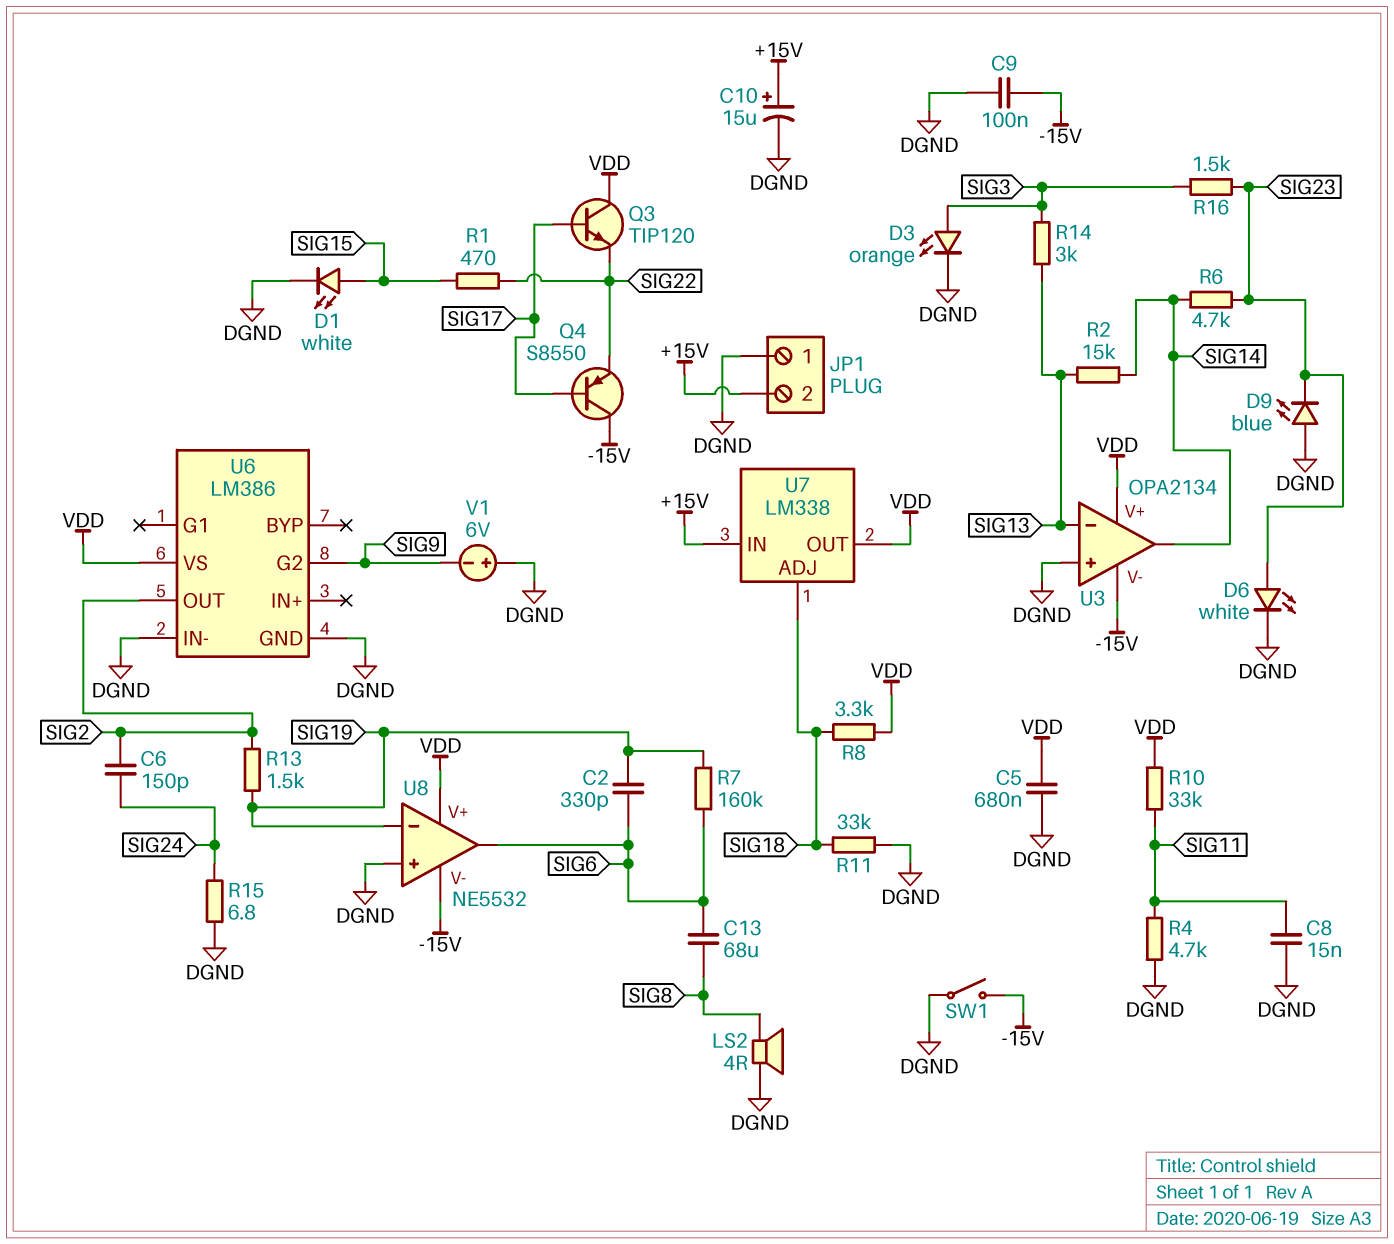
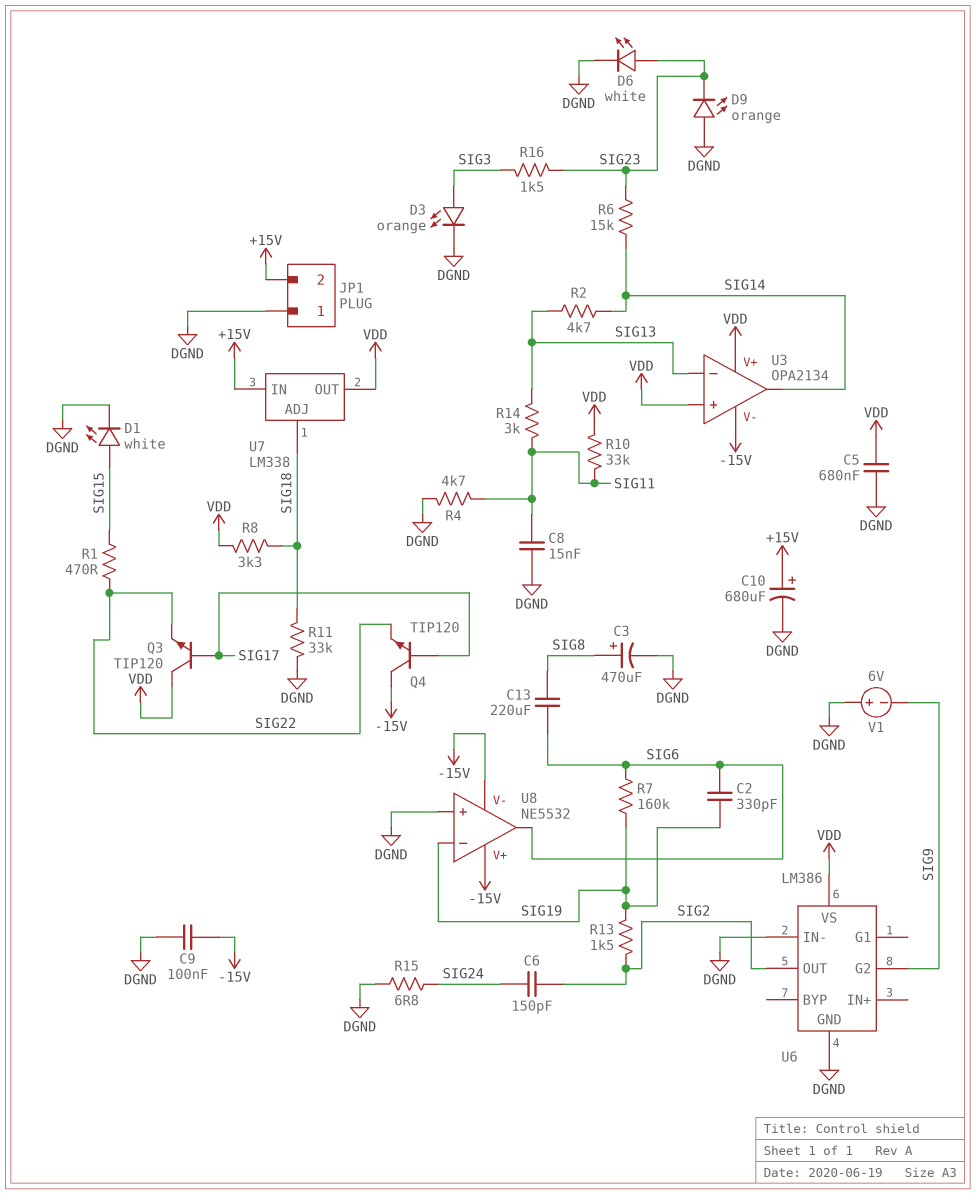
C3: none -> 470uF (plus SIG8, minus DGND)
C10: 15uF (plus +15V, minus DGND) -> 680uF (plus +15V, minus DGND)
C13: 68uF (SIG6, SIG8) -> 220uF (SIG6, SIG8)
D9: LED blue (A DGND, K SIG23) -> LED orange (A DGND, K SIG23)
LS2: speaker 4R (DGND, SIG8) -> none
Q4: PNP S8550 (B SIG17, C -15V, E SIG22) -> NPN TIP120 (B SIG17, C -15V, E SIG22)
R2: 15k (SIG13, SIG14) -> 4.7k (SIG13, SIG14)
R6: 4.7k (SIG14, SIG23) -> 15k (SIG14, SIG23)
R14: 3k (SIG3, SIG13) -> 3k (SIG11, SIG13)
SW1: switch (-15V, DGND) -> none
U3 pin in+: DGND -> VDD
U8 pin V+: VDD -> -15V

